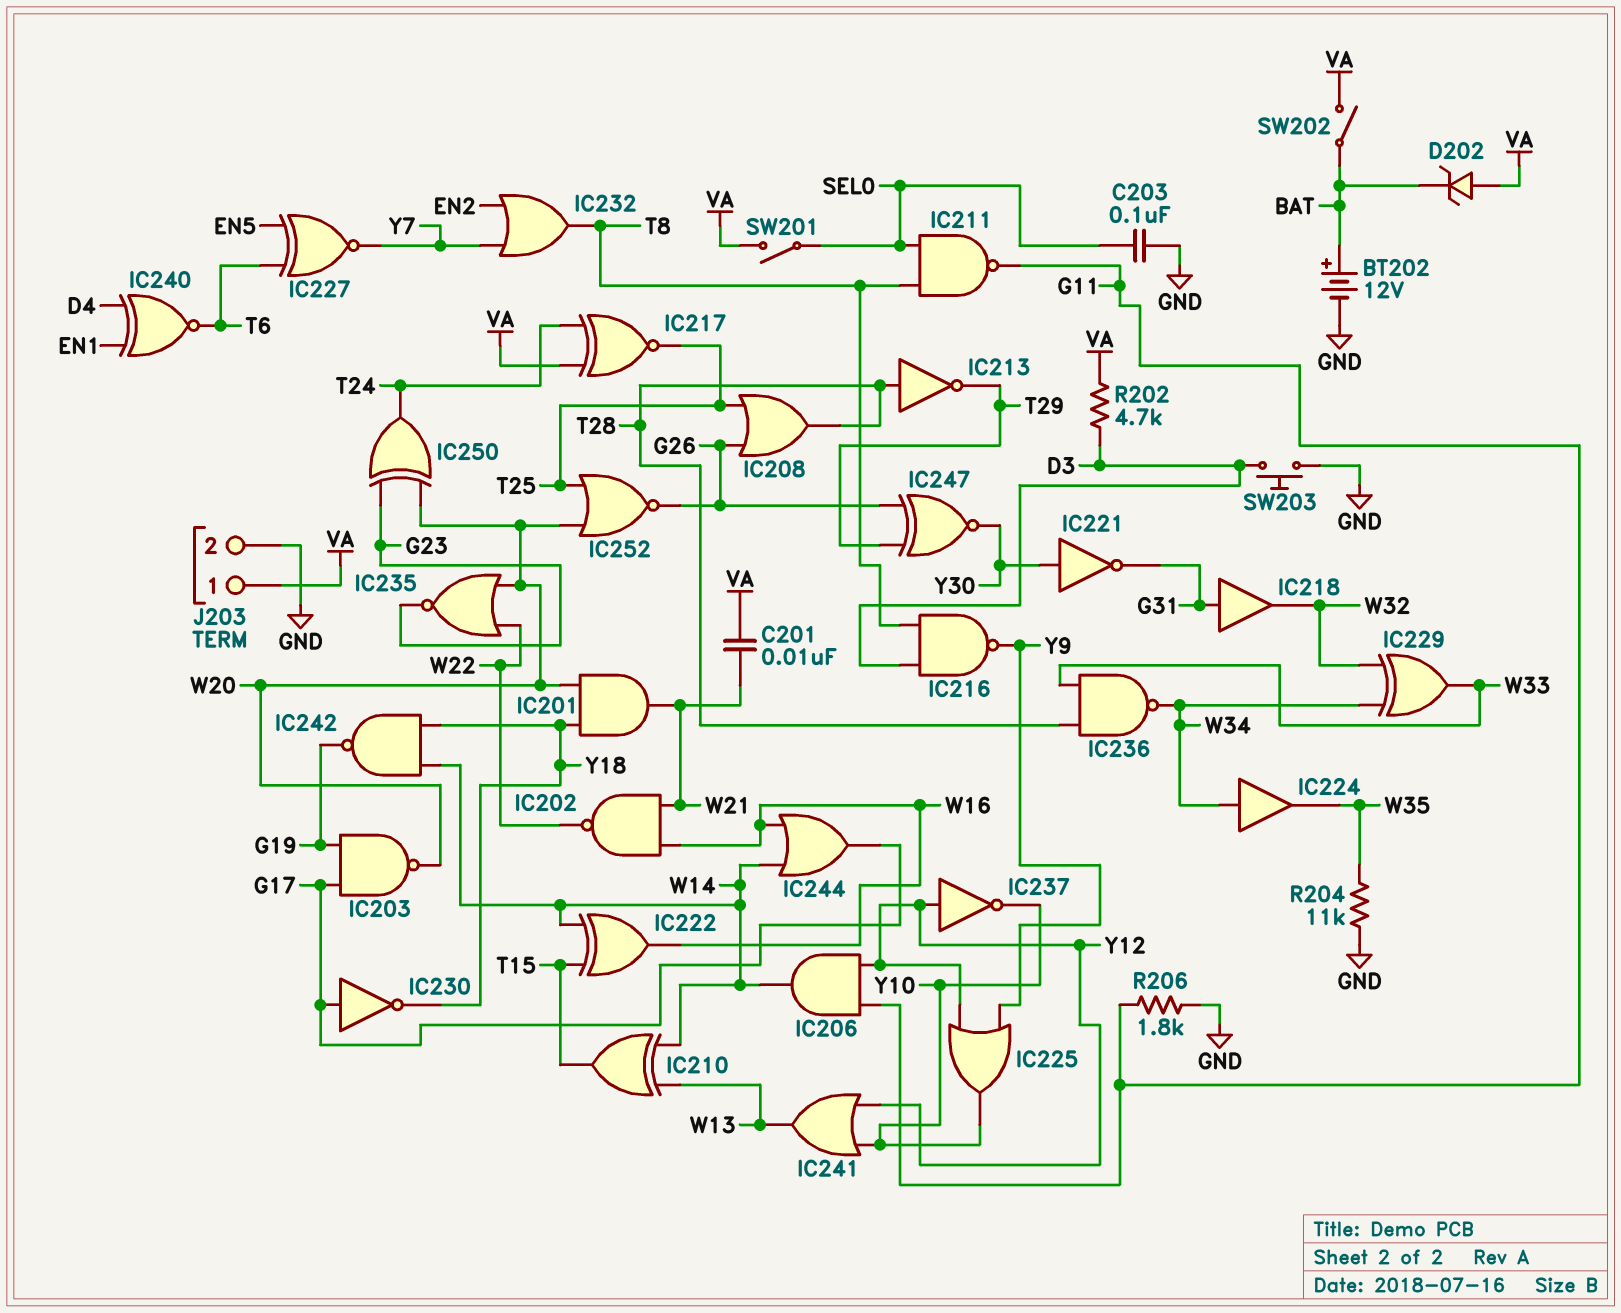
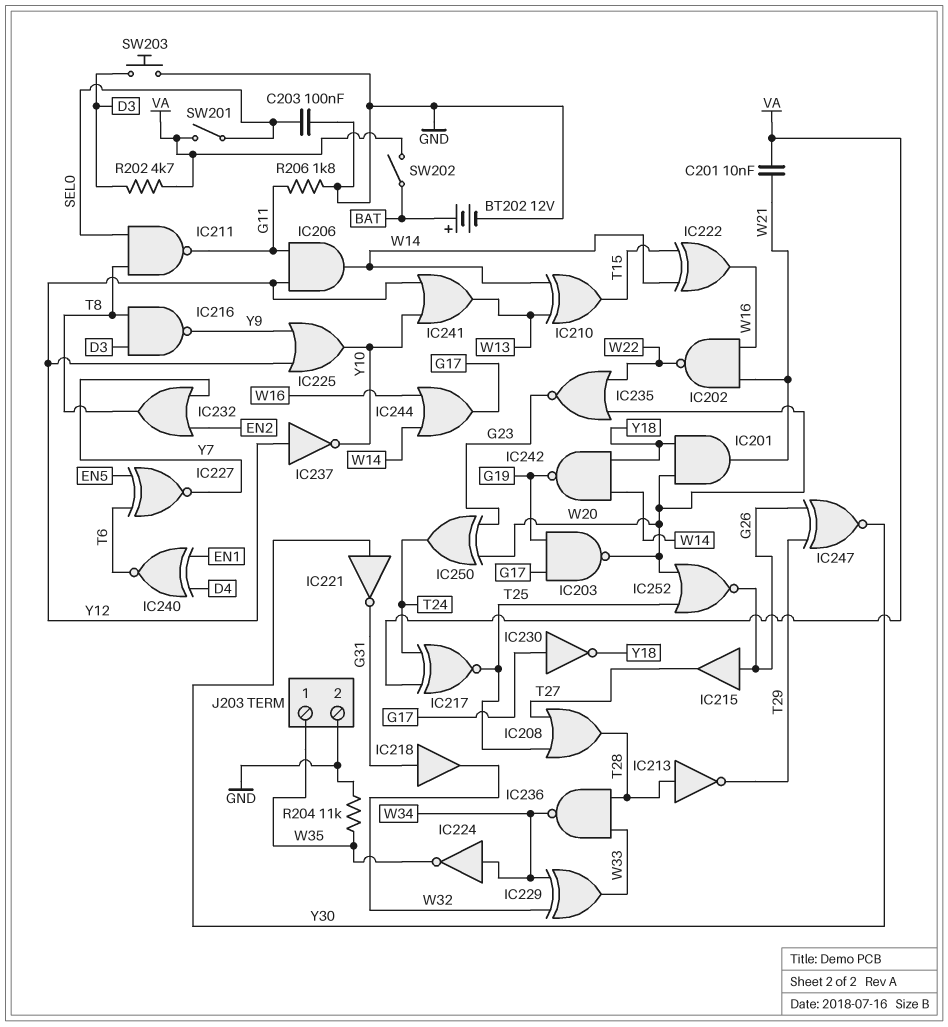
D202: zener (A VA, K BAT) -> none
IC208: OR (in G26, in T25, out T28) -> OR (in T25, in T27, out T28)
IC215: none -> buffer (in G26, out T27)
IC224: buffer (in W34, out W35) -> NOT (in W34, out W35)
J203 pin 1: VA -> W35

